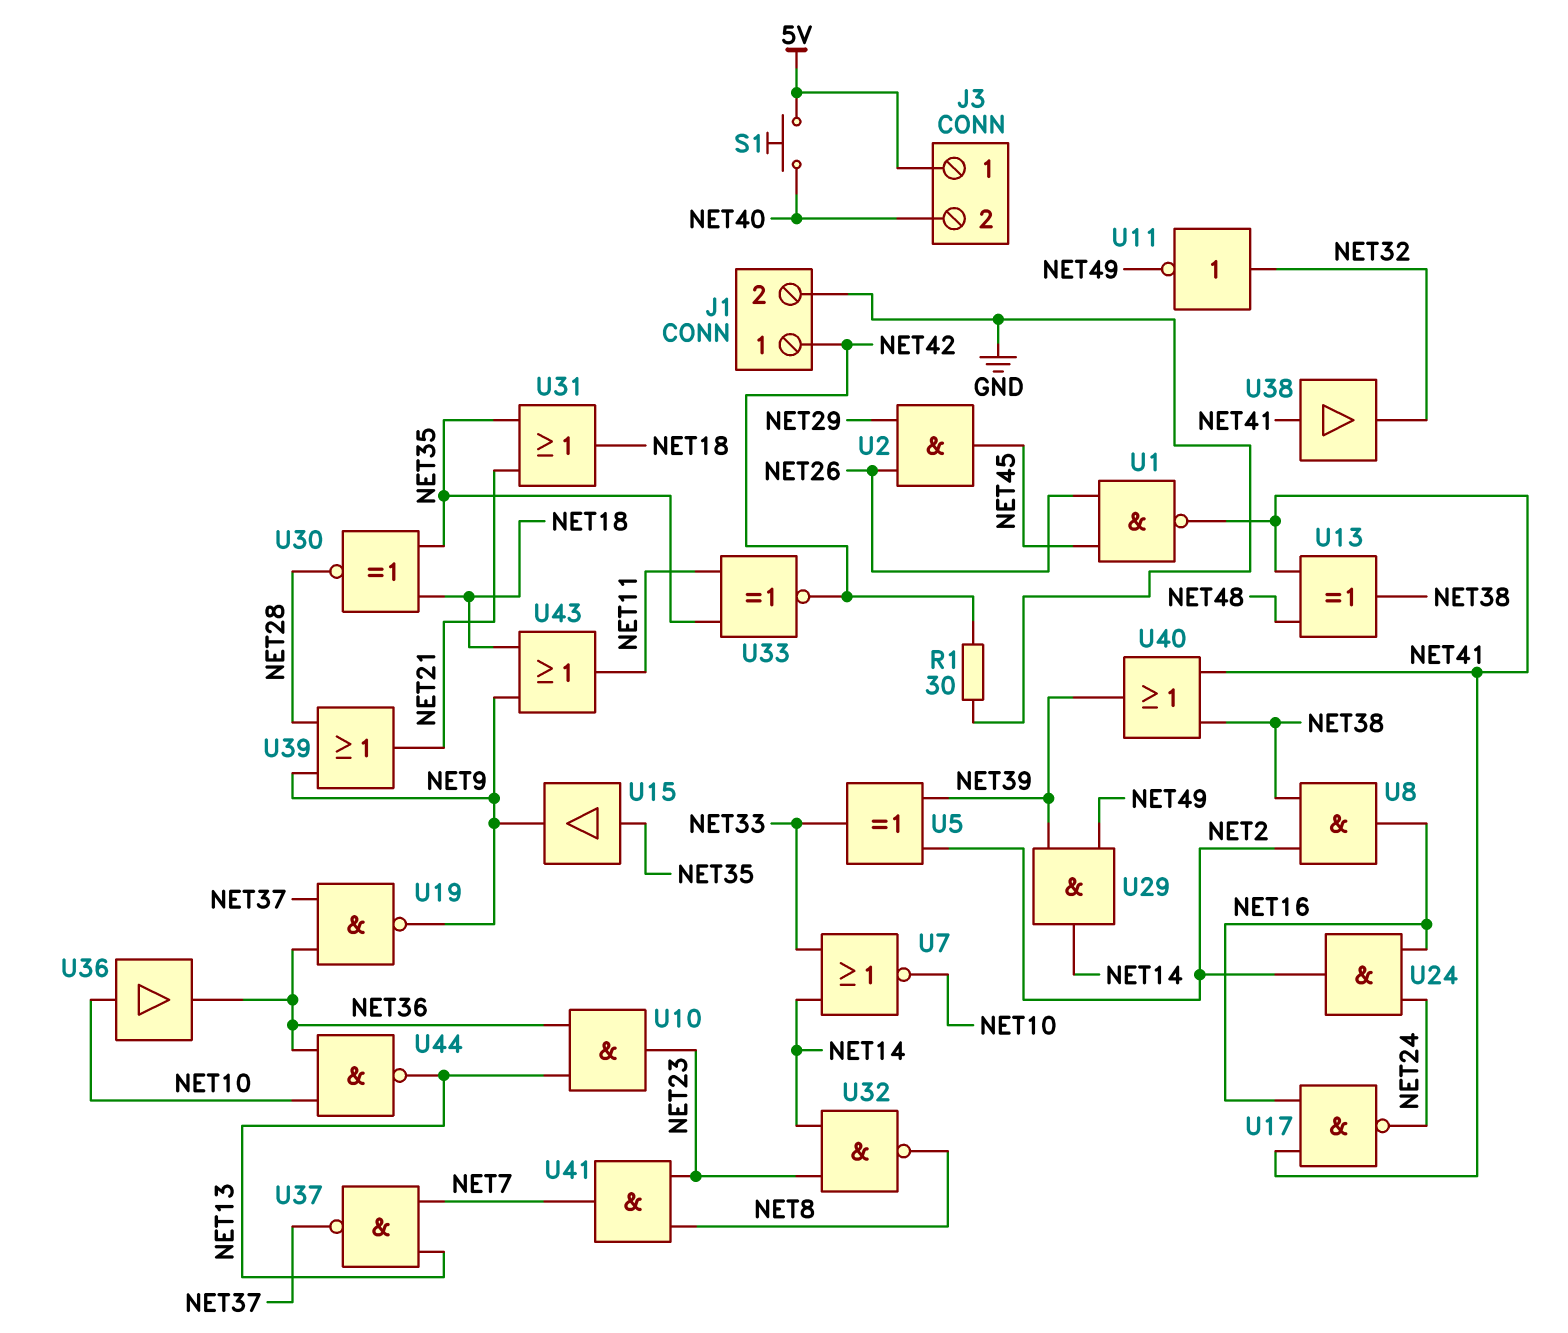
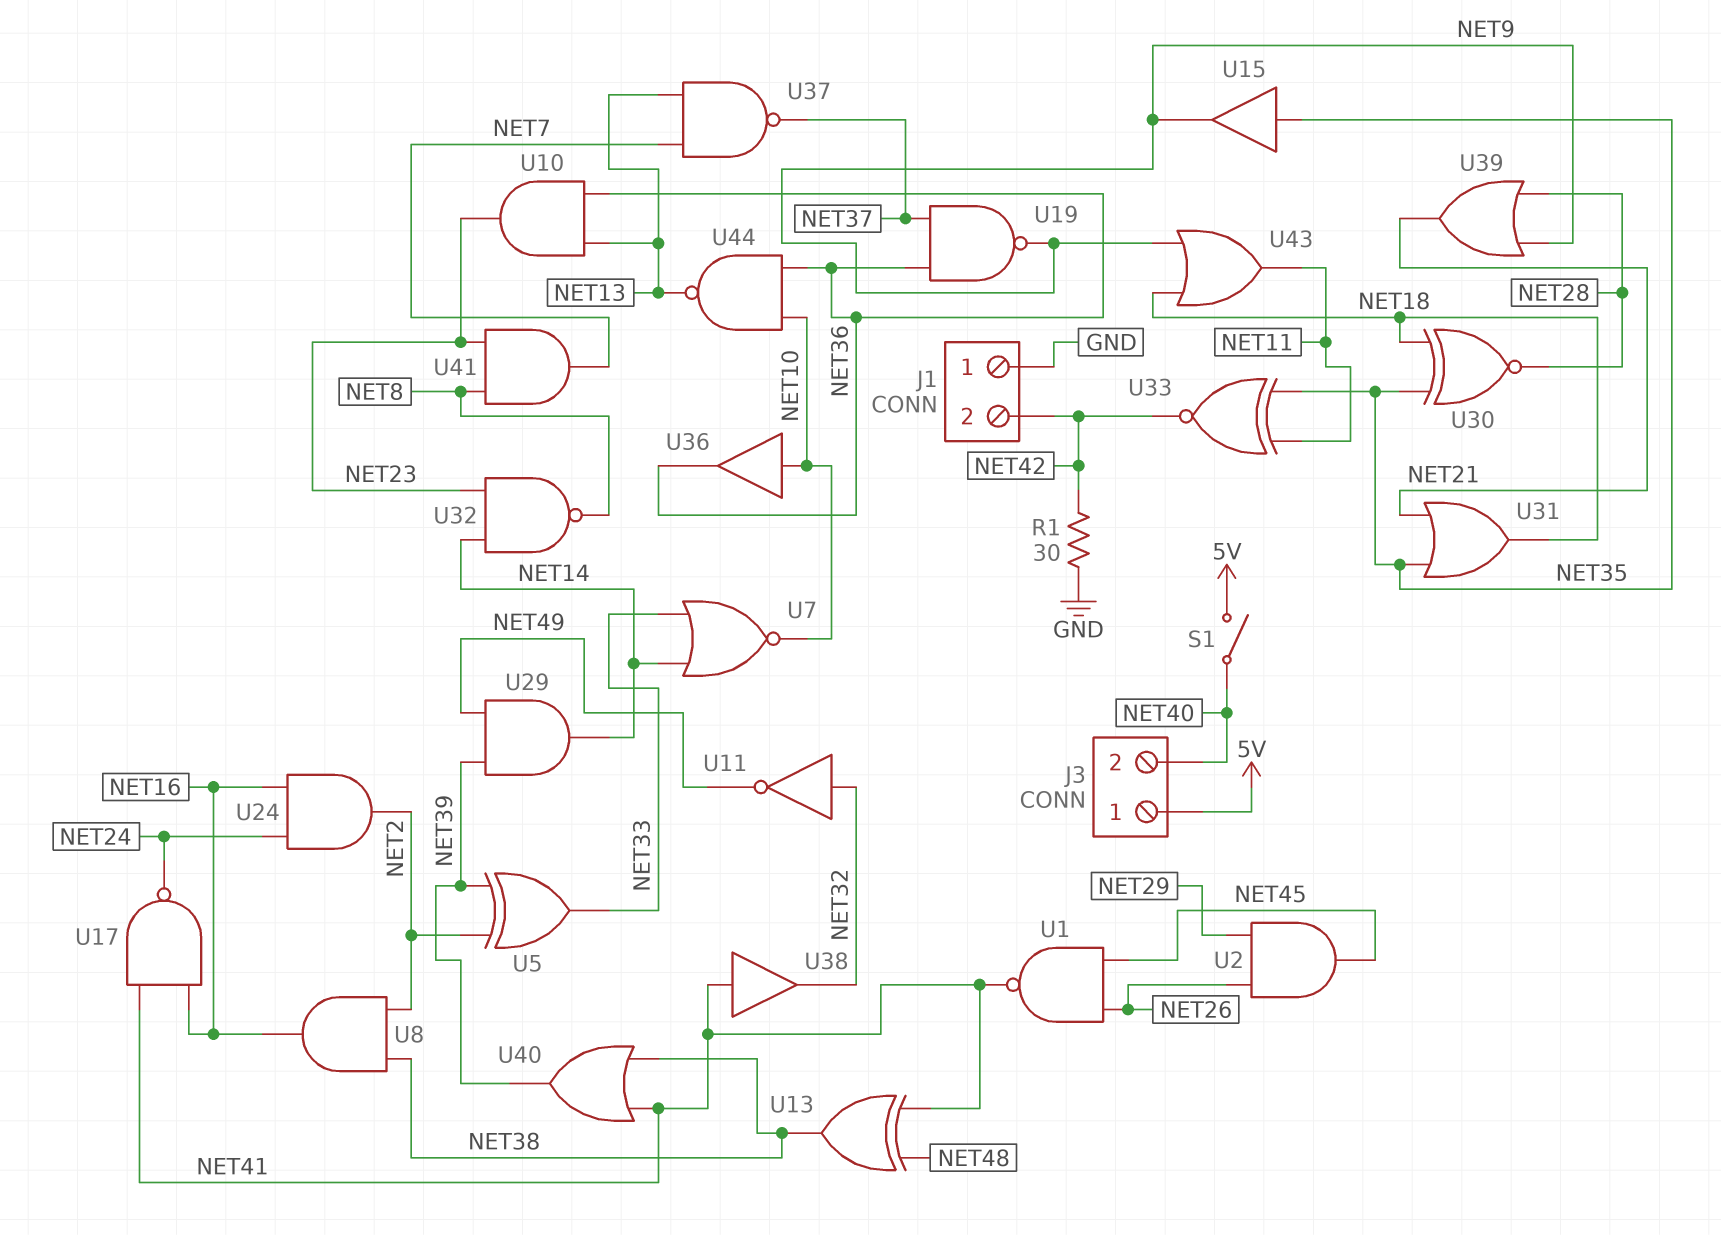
J1 pin 1: NET42 -> GND
J1 pin 2: GND -> NET42
S1: button (5V, NET40) -> switch (5V, NET40)

